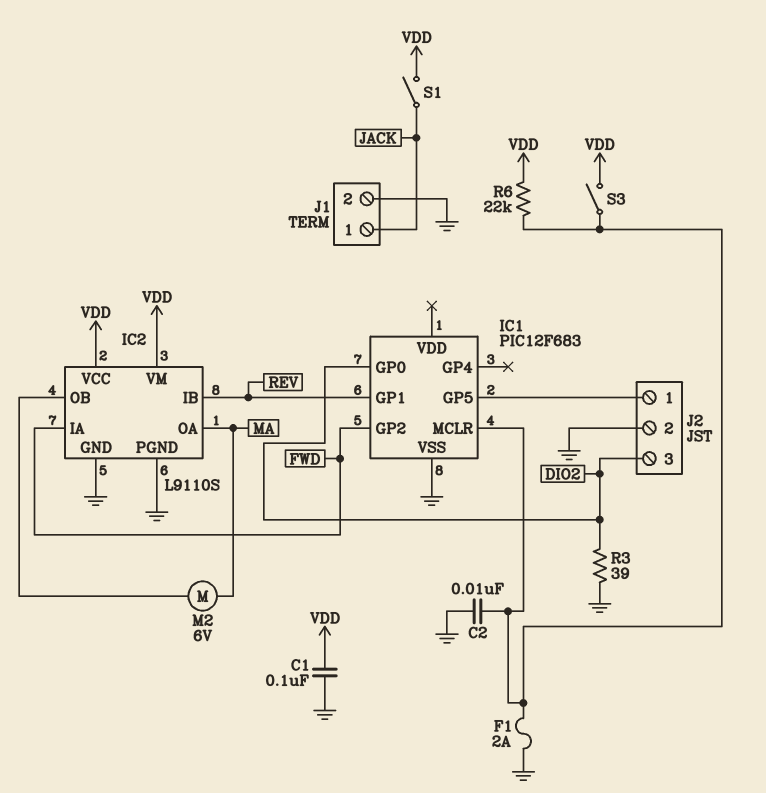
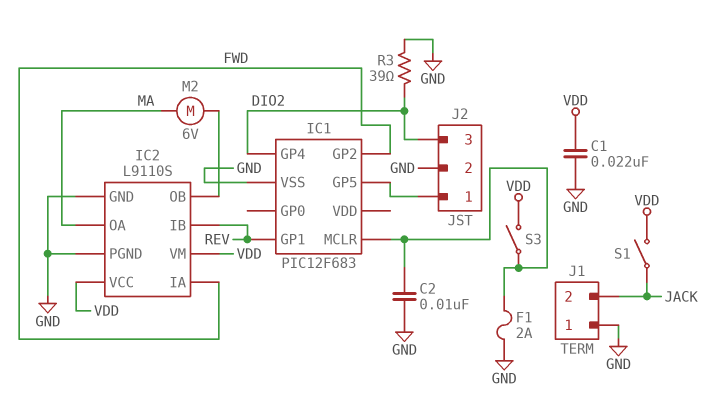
C1: 100nF (GND, VDD) -> 22nF (GND, VDD)
IC1 pin GP0: DIO2 -> none
IC1 pin GP4: none -> DIO2
J1 pin 1: JACK -> GND
J1 pin 2: GND -> JACK
R6: 22k (IC1/MCLR, VDD) -> none

